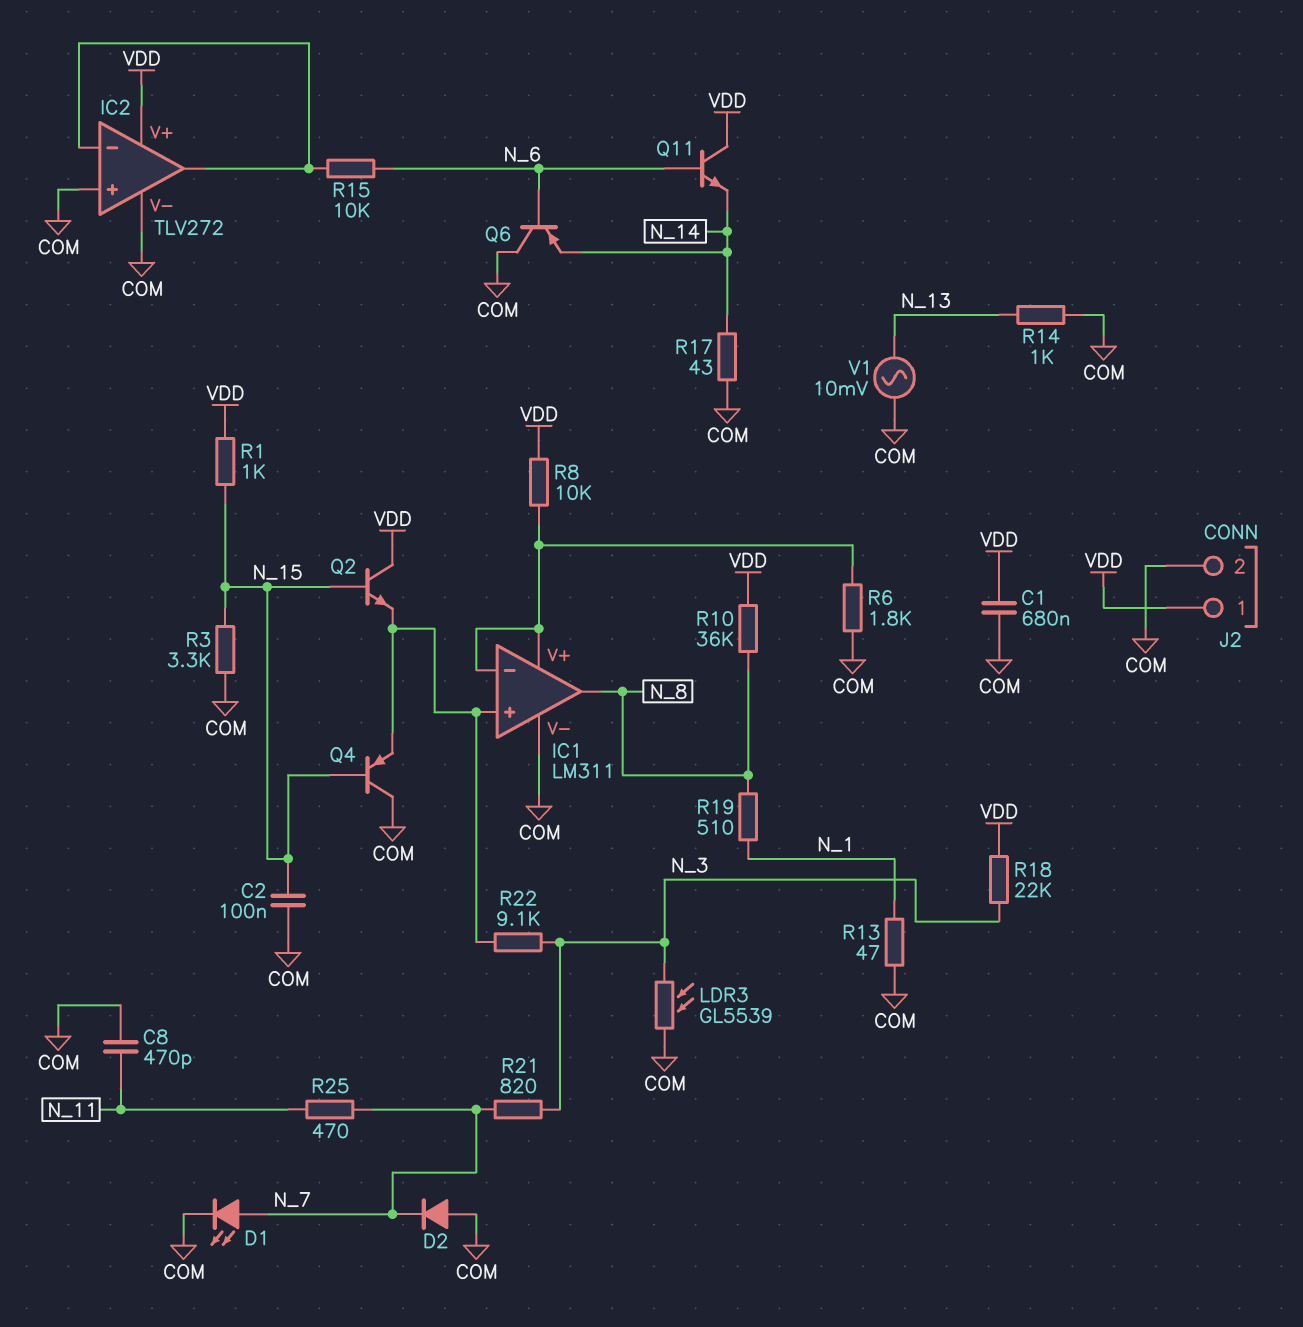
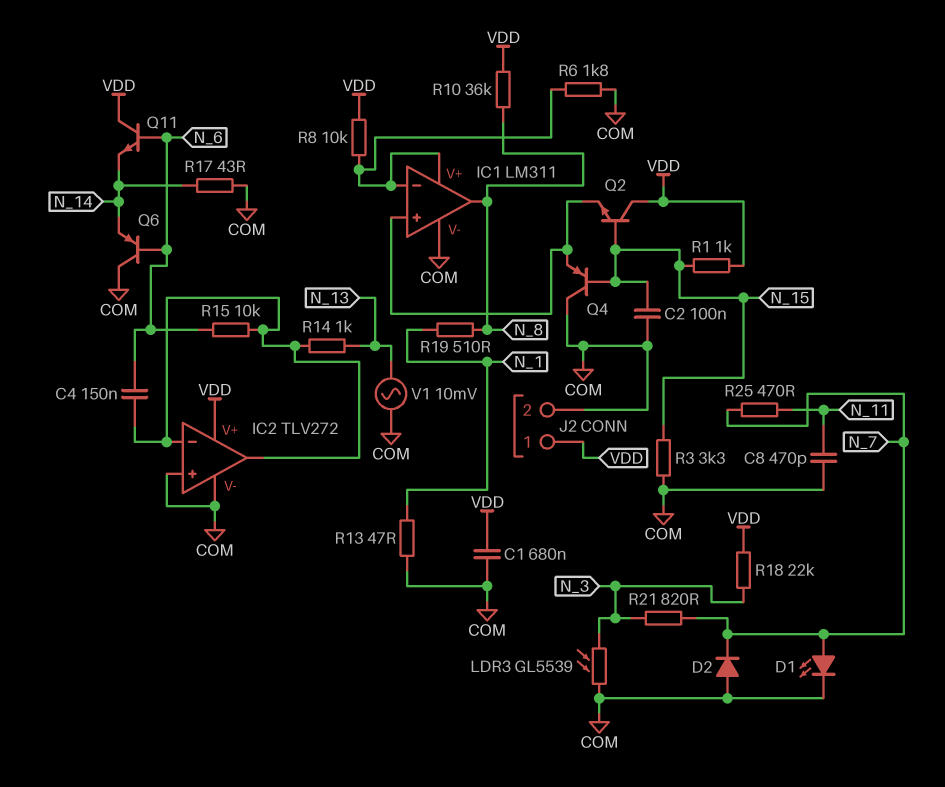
C4: none -> 150nF (IC2/in-, N_6)
R14: 1k (COM, N_13) -> 1k (IC2/in-, N_13)
R22: 9.1k (IC1/in+, N_3) -> none

